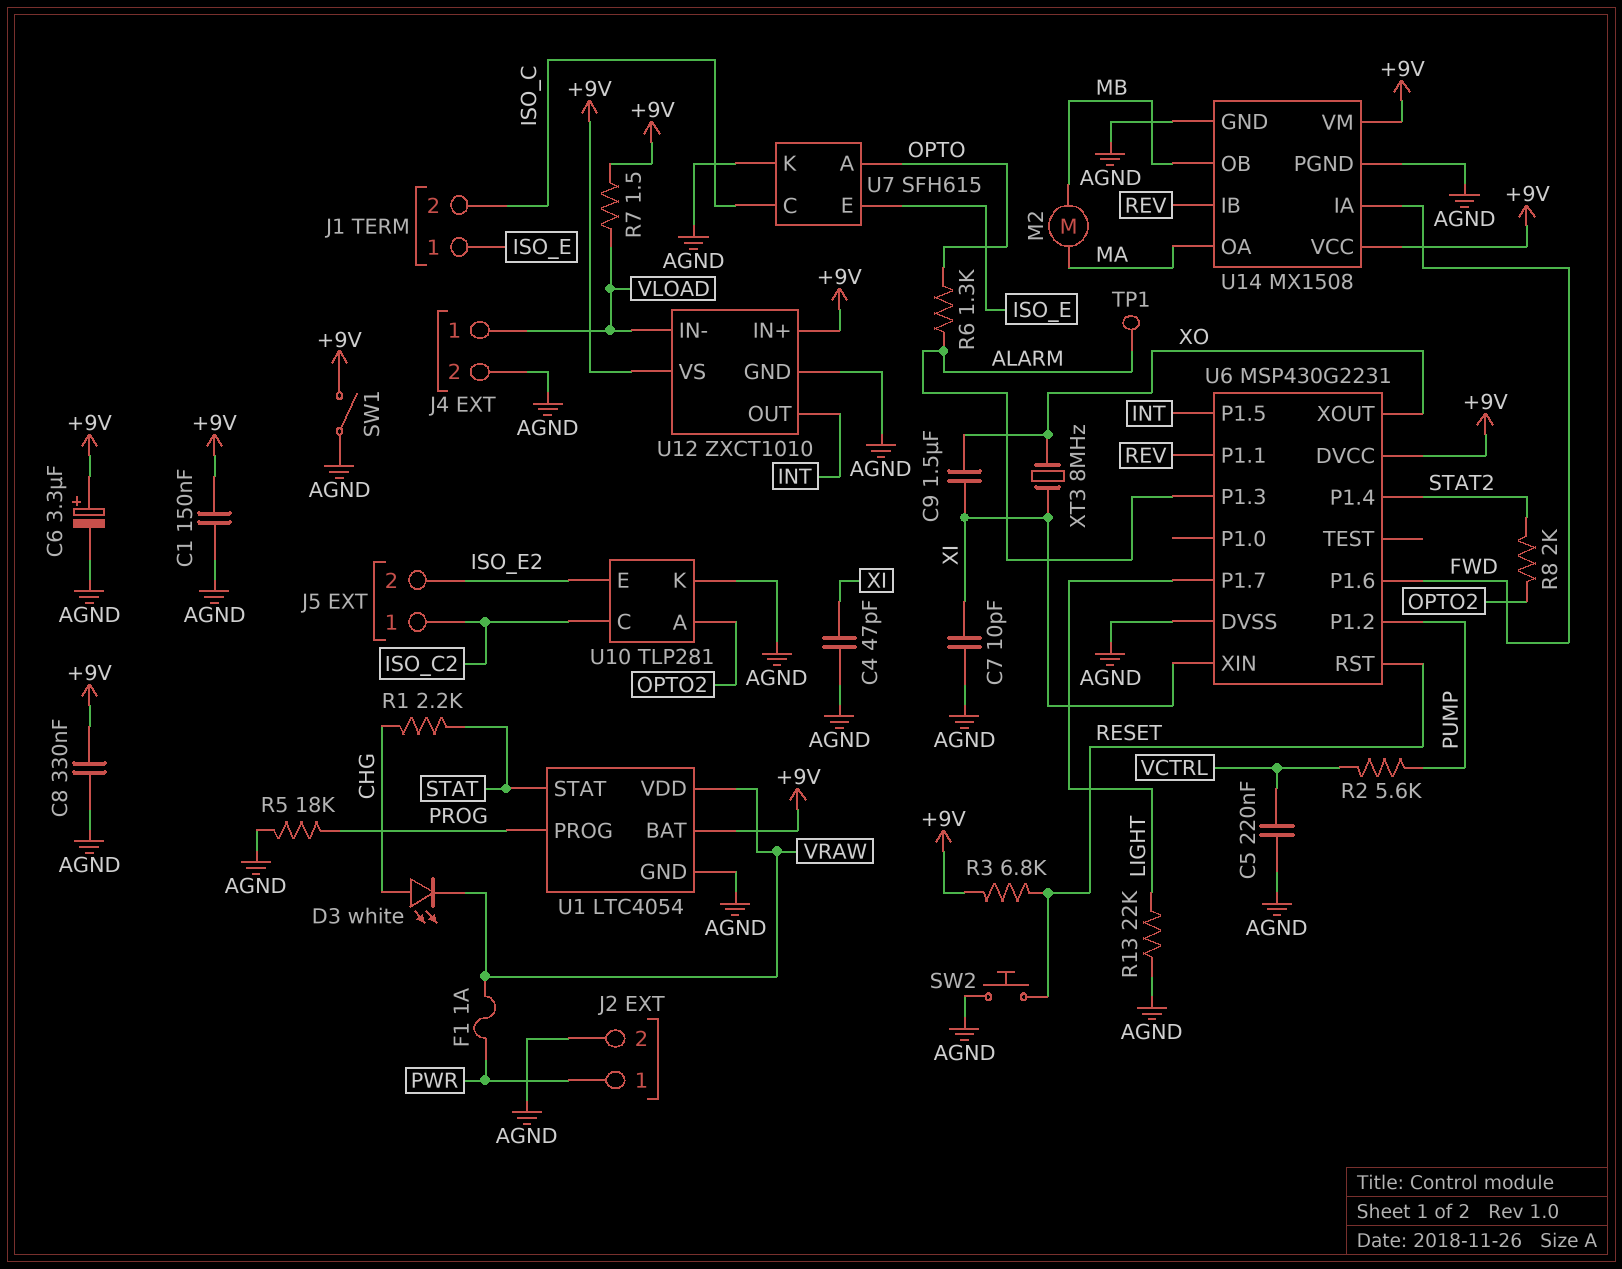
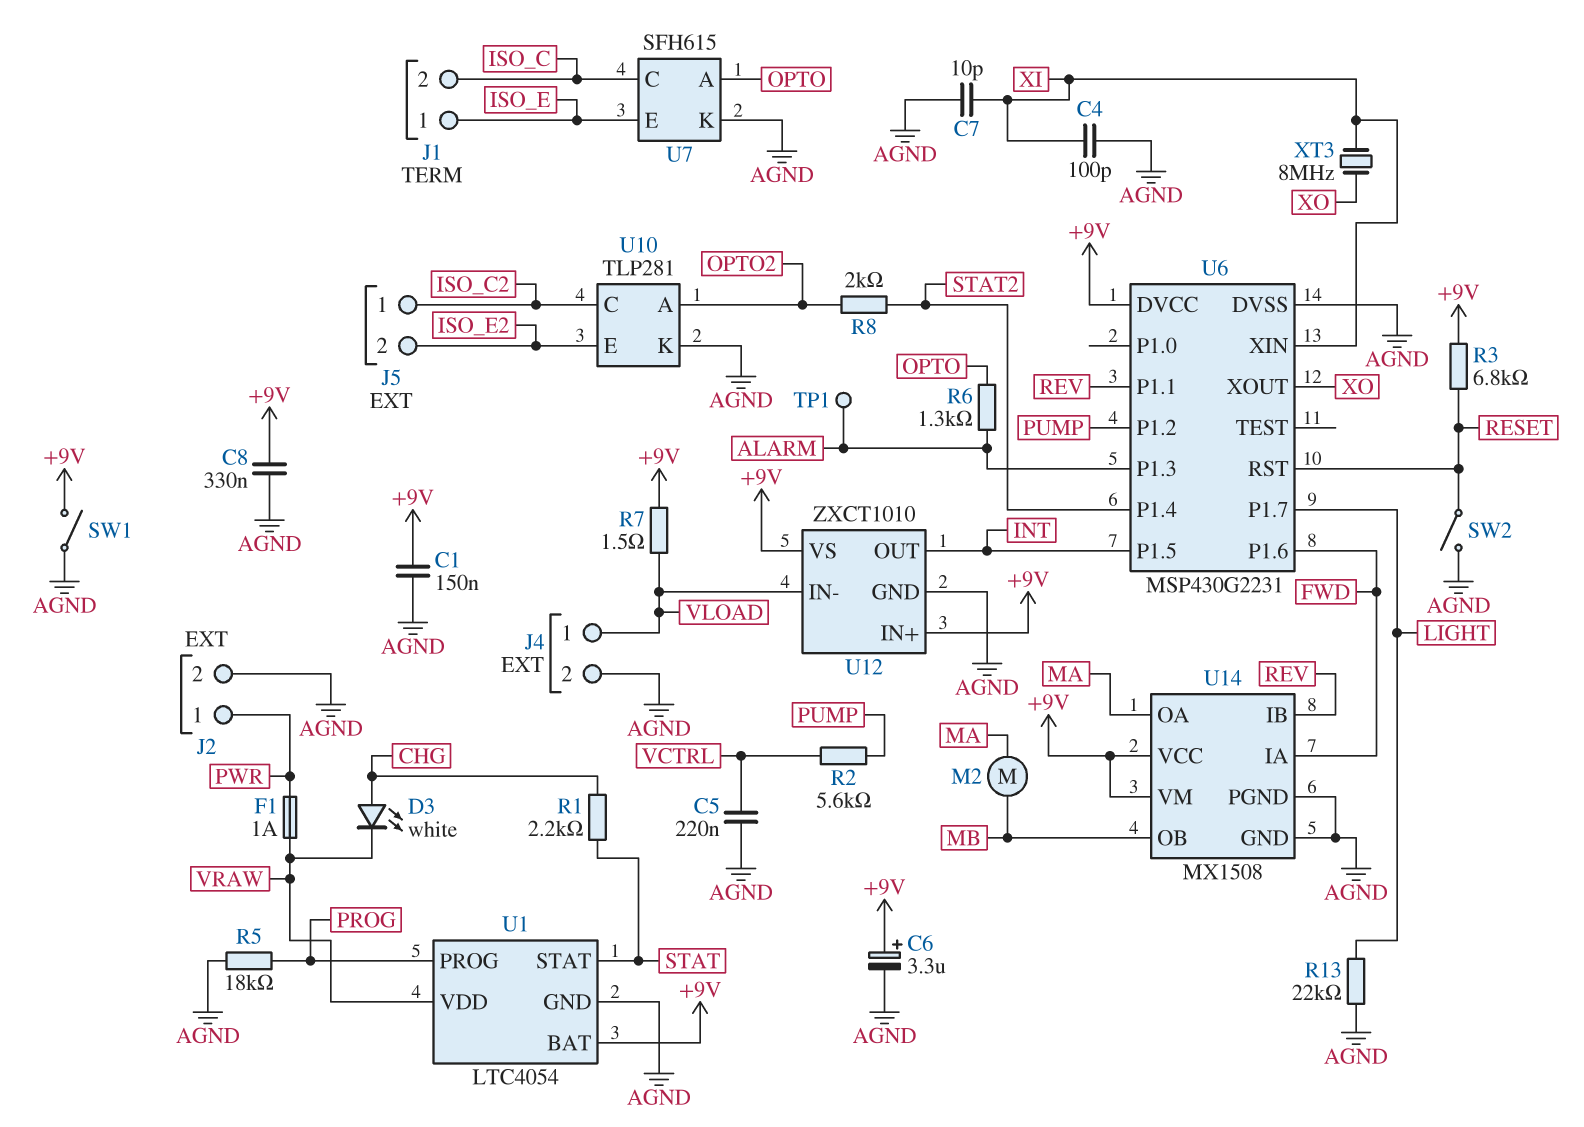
C4: 47pF (AGND, XI) -> 100pF (AGND, XI)
C9: 1.5uF (XI, XO) -> none
SW2: button (AGND, RESET) -> switch (AGND, RESET)

